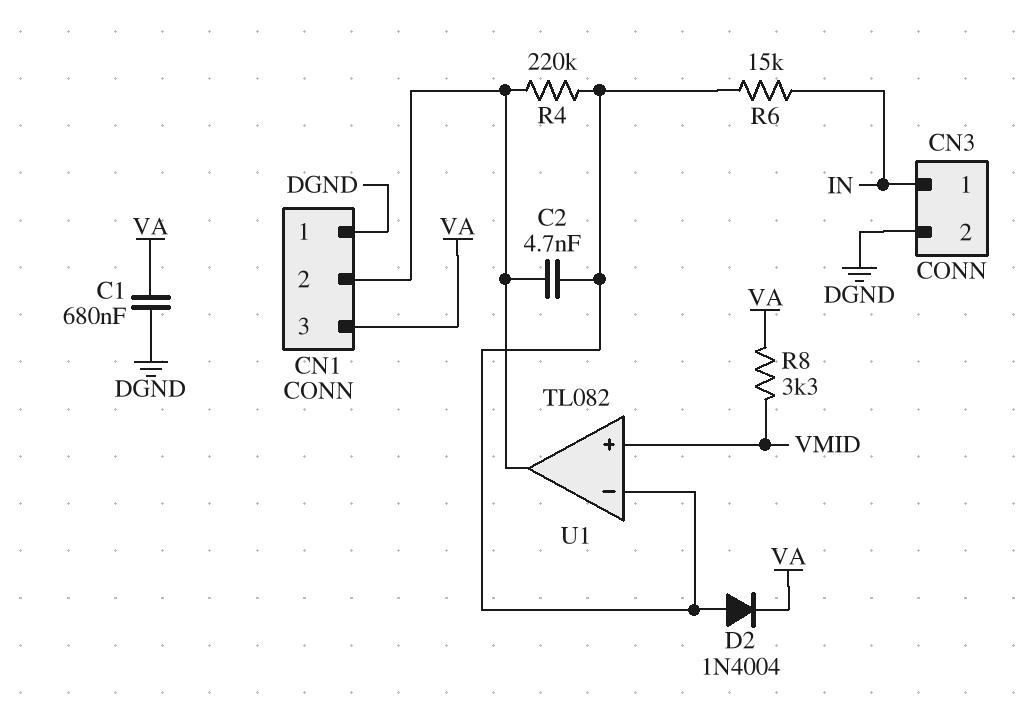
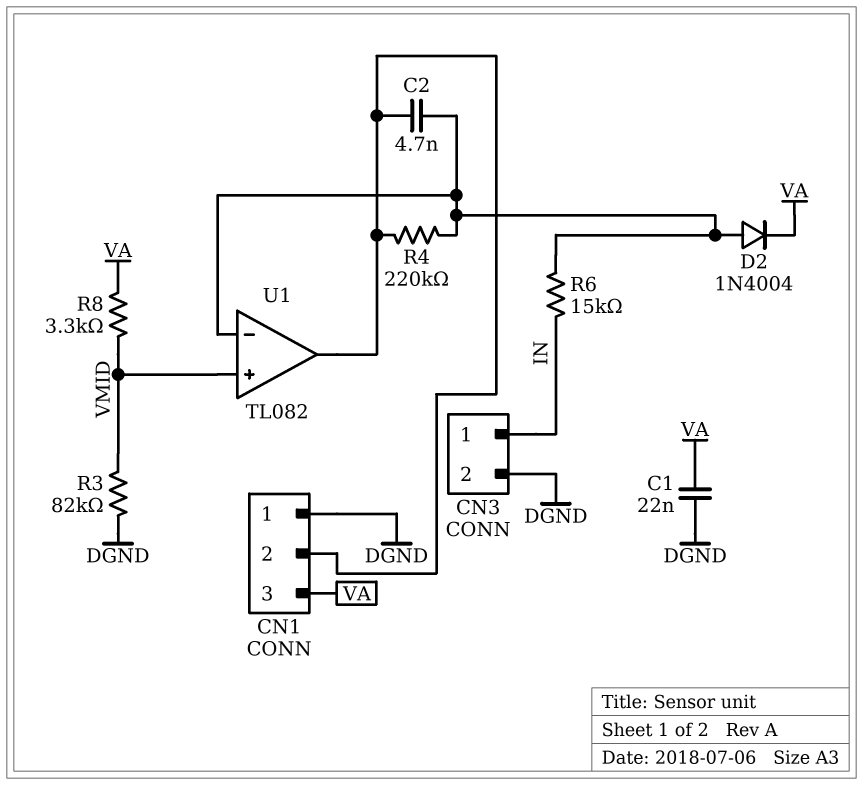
C1: 680nF (DGND, VA) -> 22nF (DGND, VA)
R3: none -> 82k (DGND, VMID)

